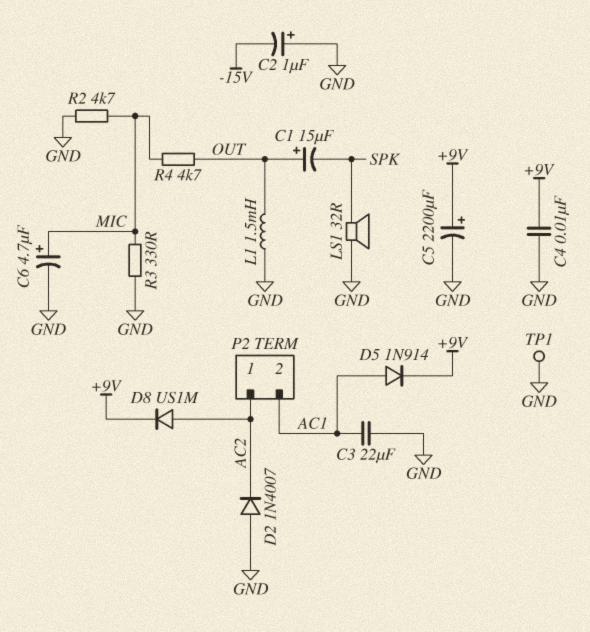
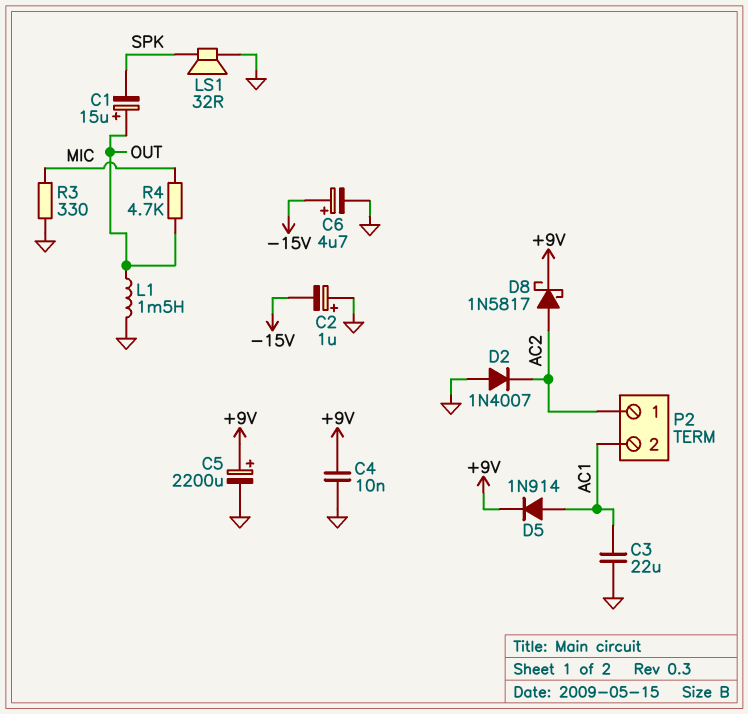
C6: 4.7uF (plus MIC, minus GND) -> 4.7uF (plus -15V, minus GND)
D8: diode US1M (A AC2, K +9V) -> schottky 1N5817 (A AC2, K +9V)
R2: 4.7k (GND, MIC) -> none
TP1: test point (GND) -> none

